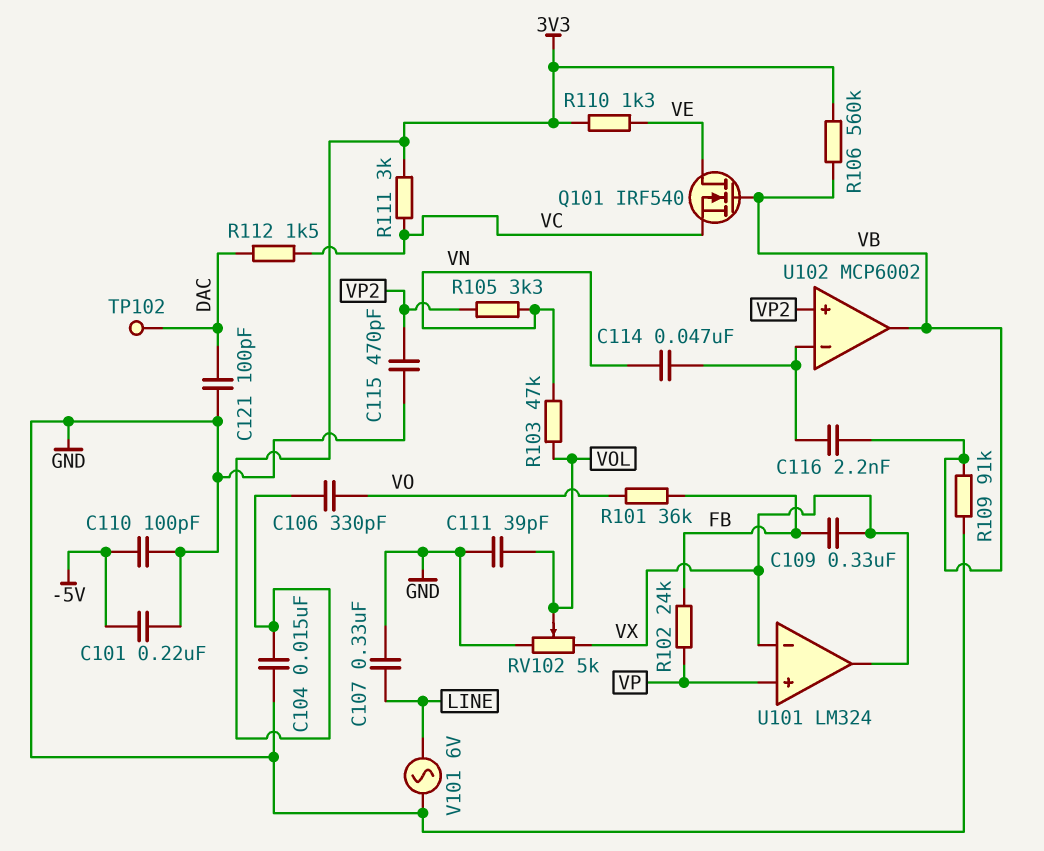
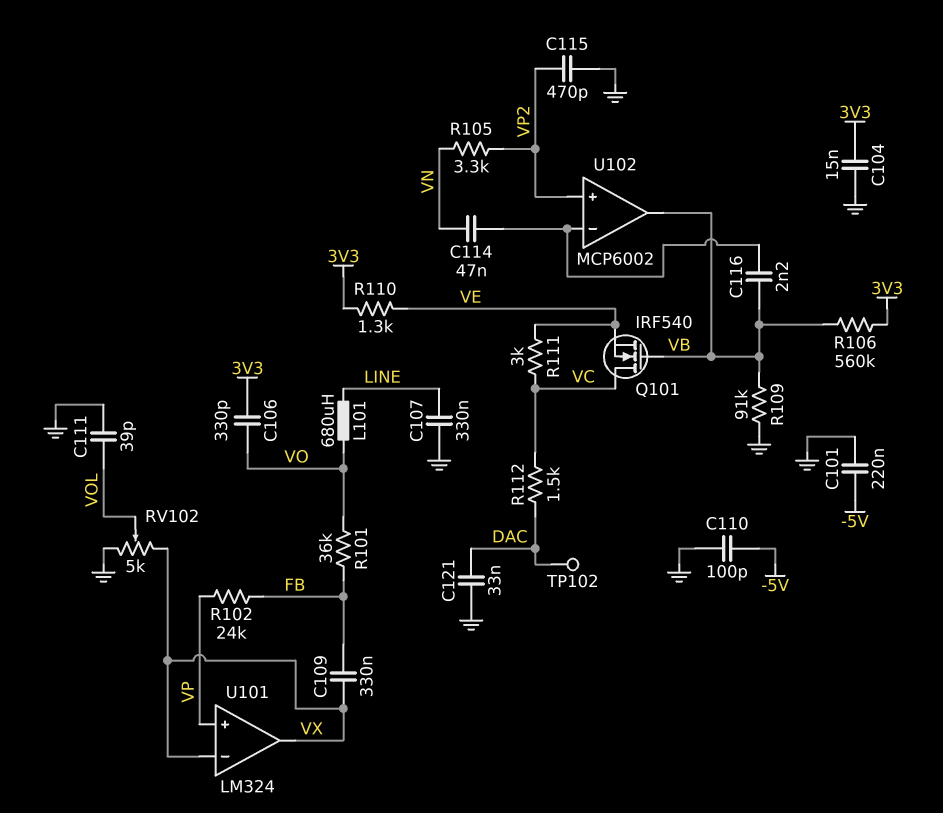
C121: 100pF (DAC, GND) -> 33nF (DAC, GND)
L101: none -> 680uH (LINE, VO)
Q101: NMOS IRF540 (G VB, D VE, S VC) -> NMOS IRF540 (G VB, D VC, S VE)
R103: 47k (VN, VOL) -> none
R111: 3k (3V3, VC) -> 3k (VC, VE)
V101: AC 6V (GND, LINE) -> none

